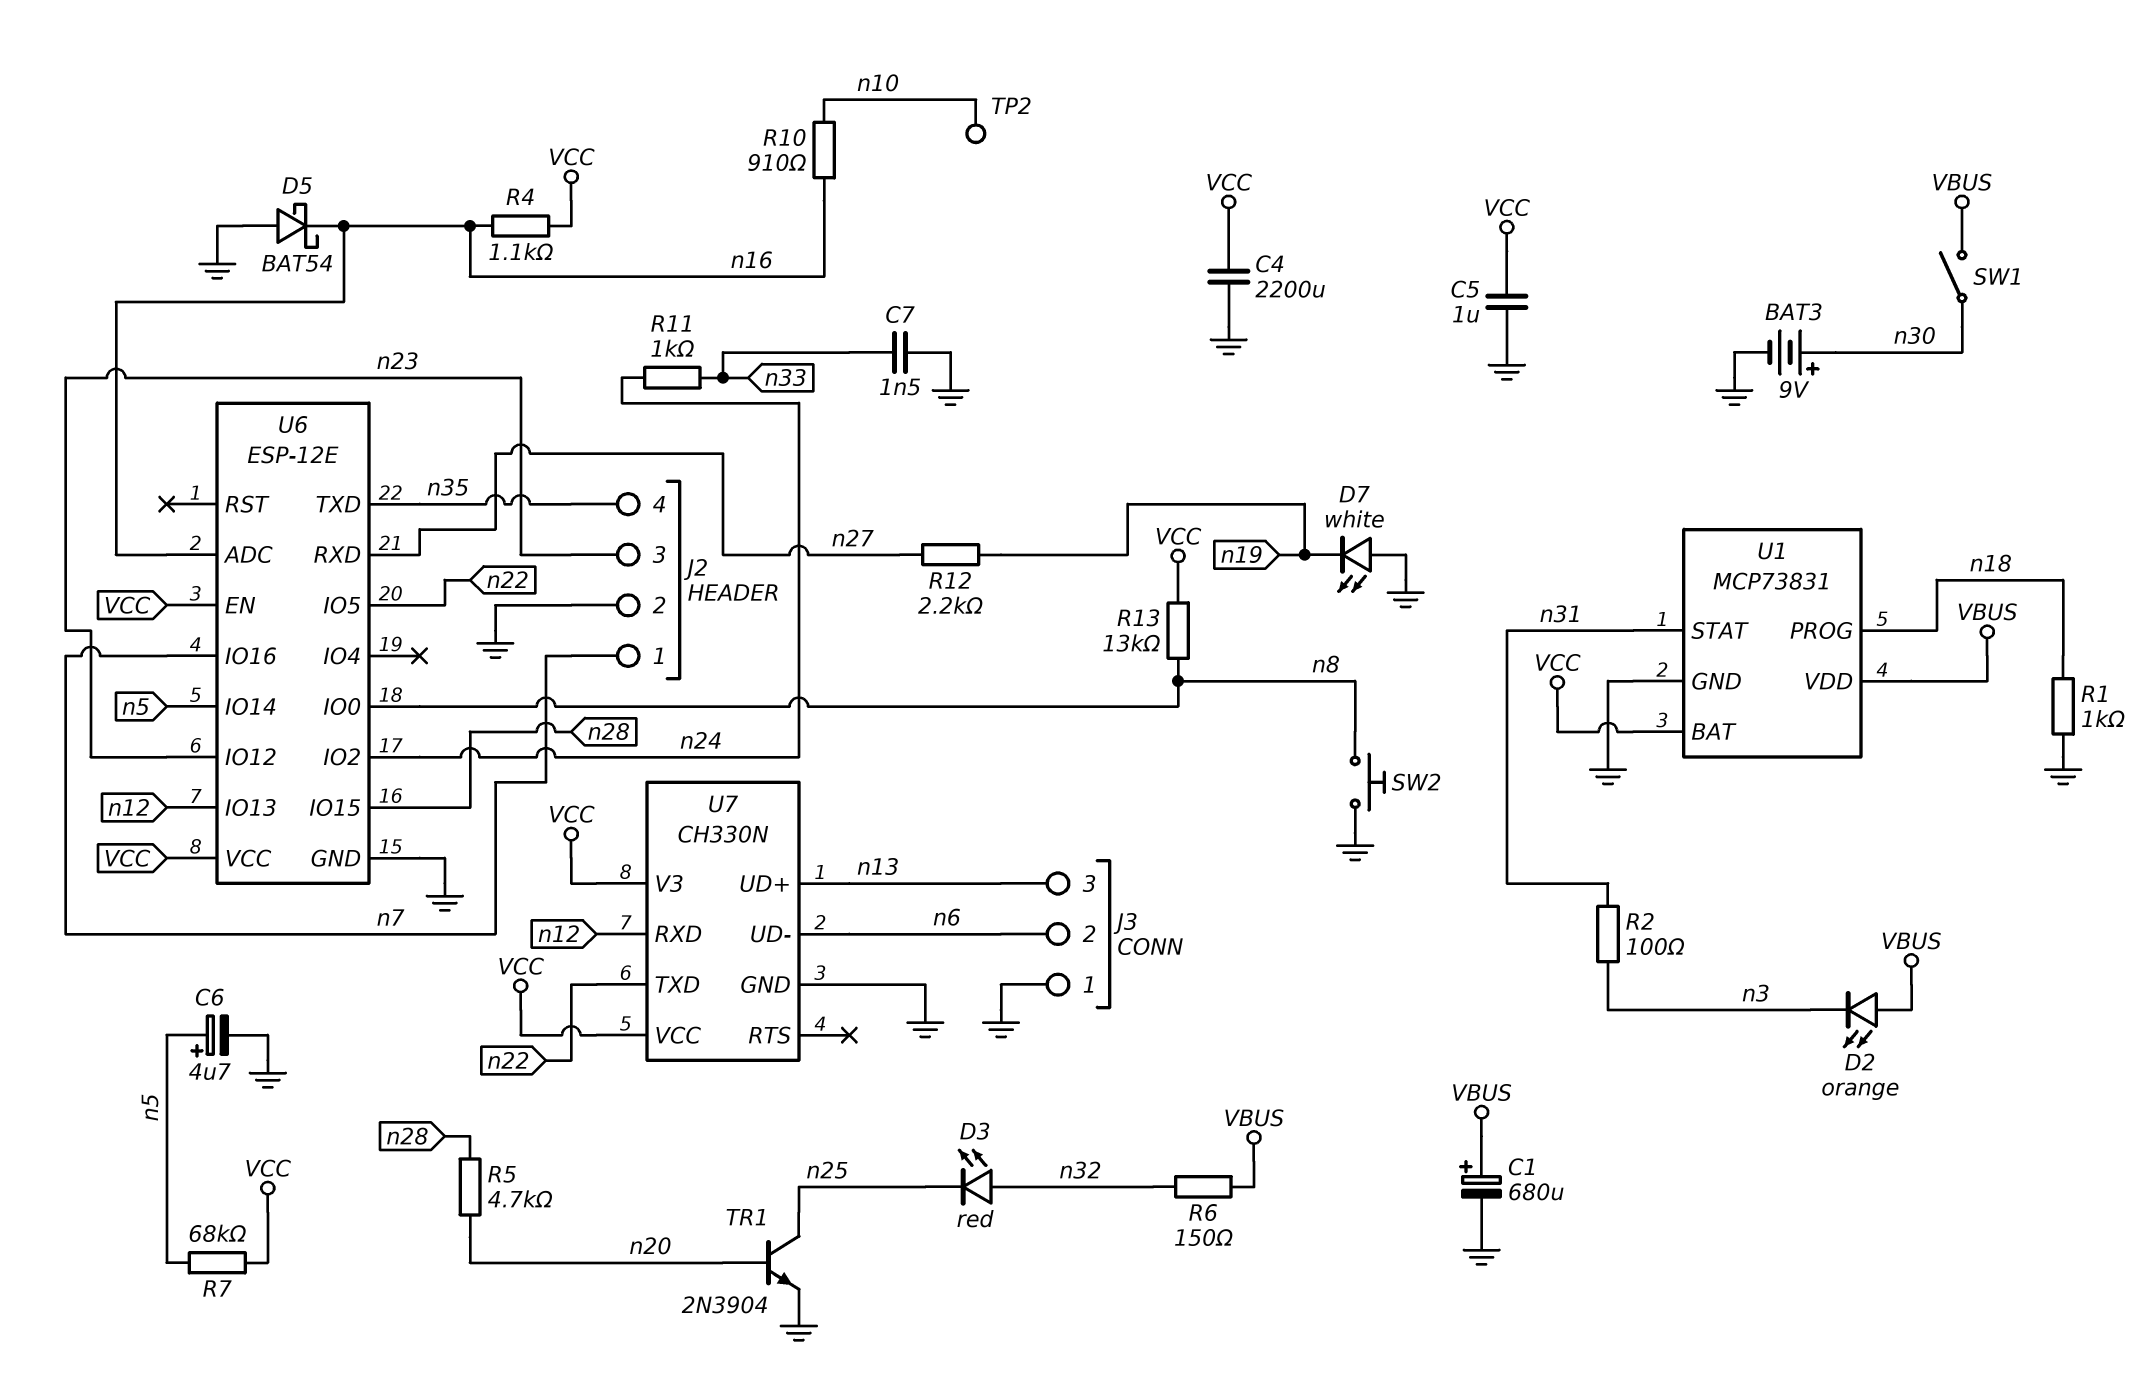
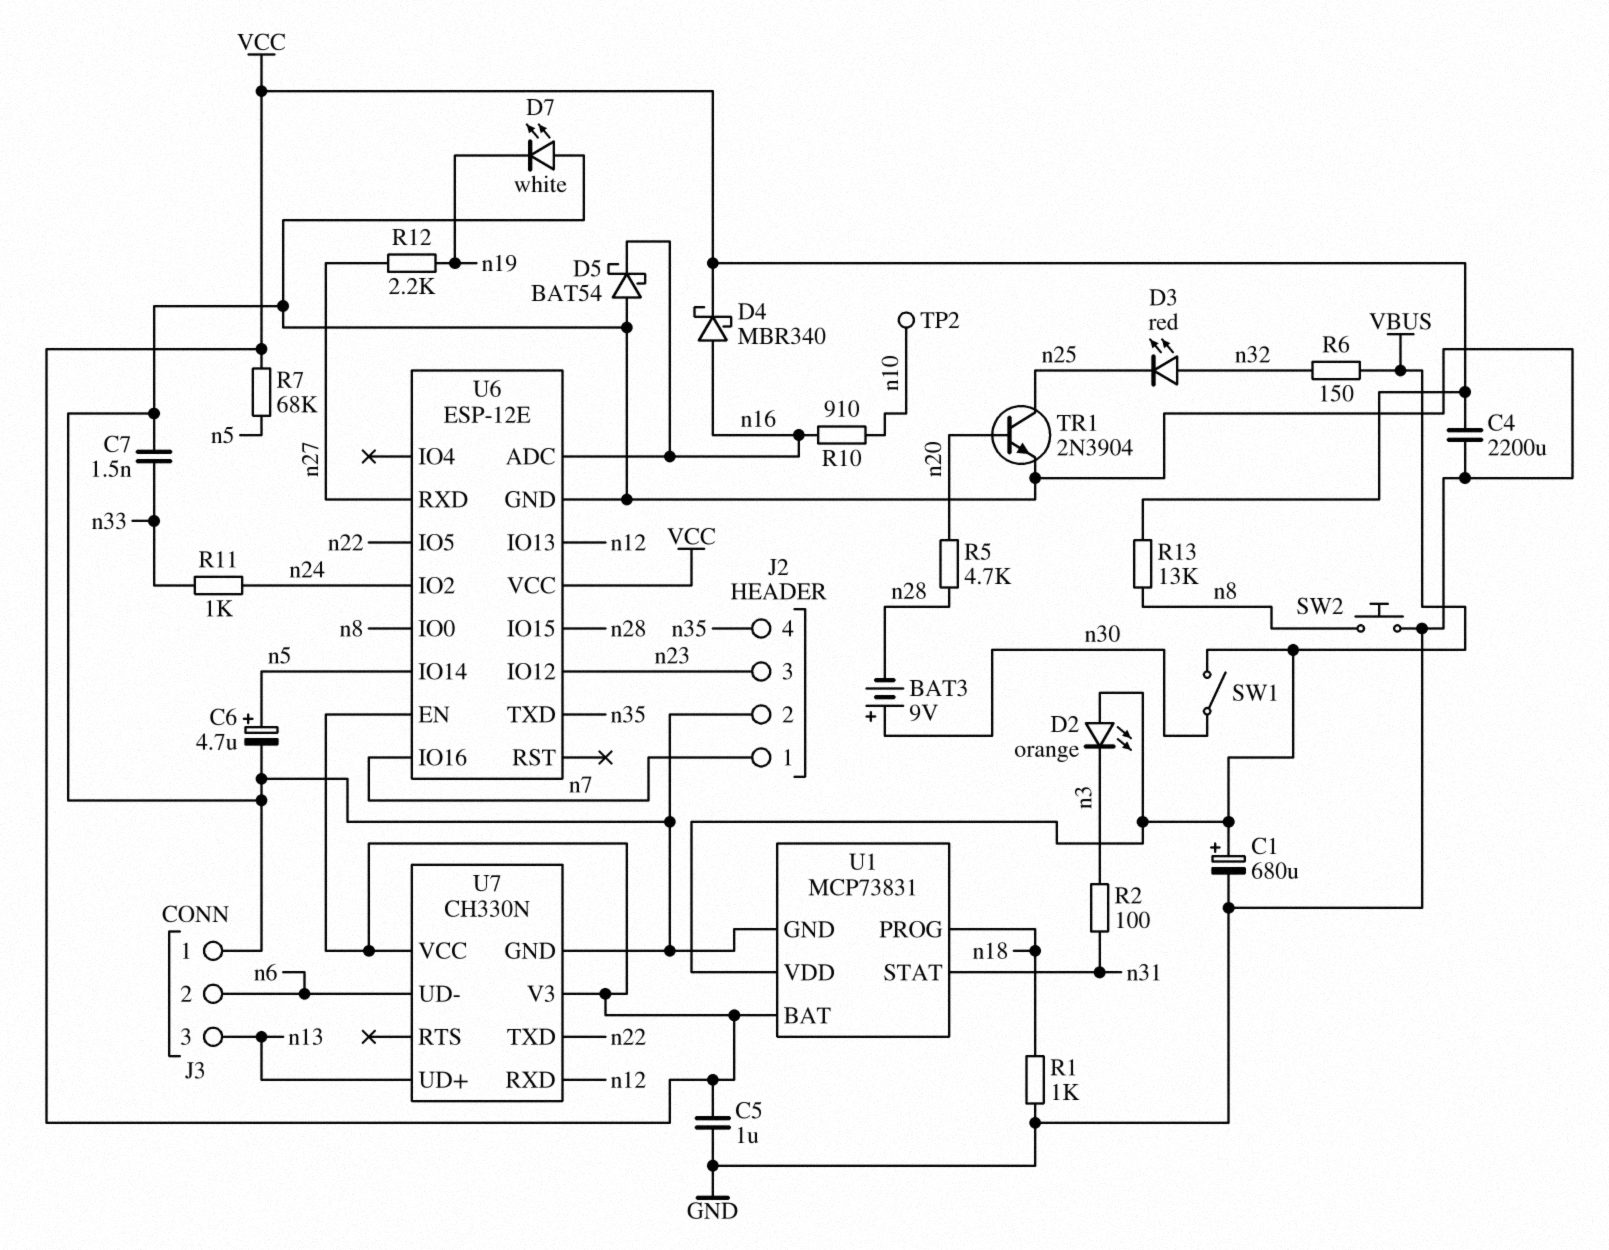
BAT3: 9V (plus n30, minus GND) -> 9V (plus n30, minus n28)
D4: none -> schottky MBR340 (A n16, K VCC)
R4: 1.1k (VCC, n16) -> none

